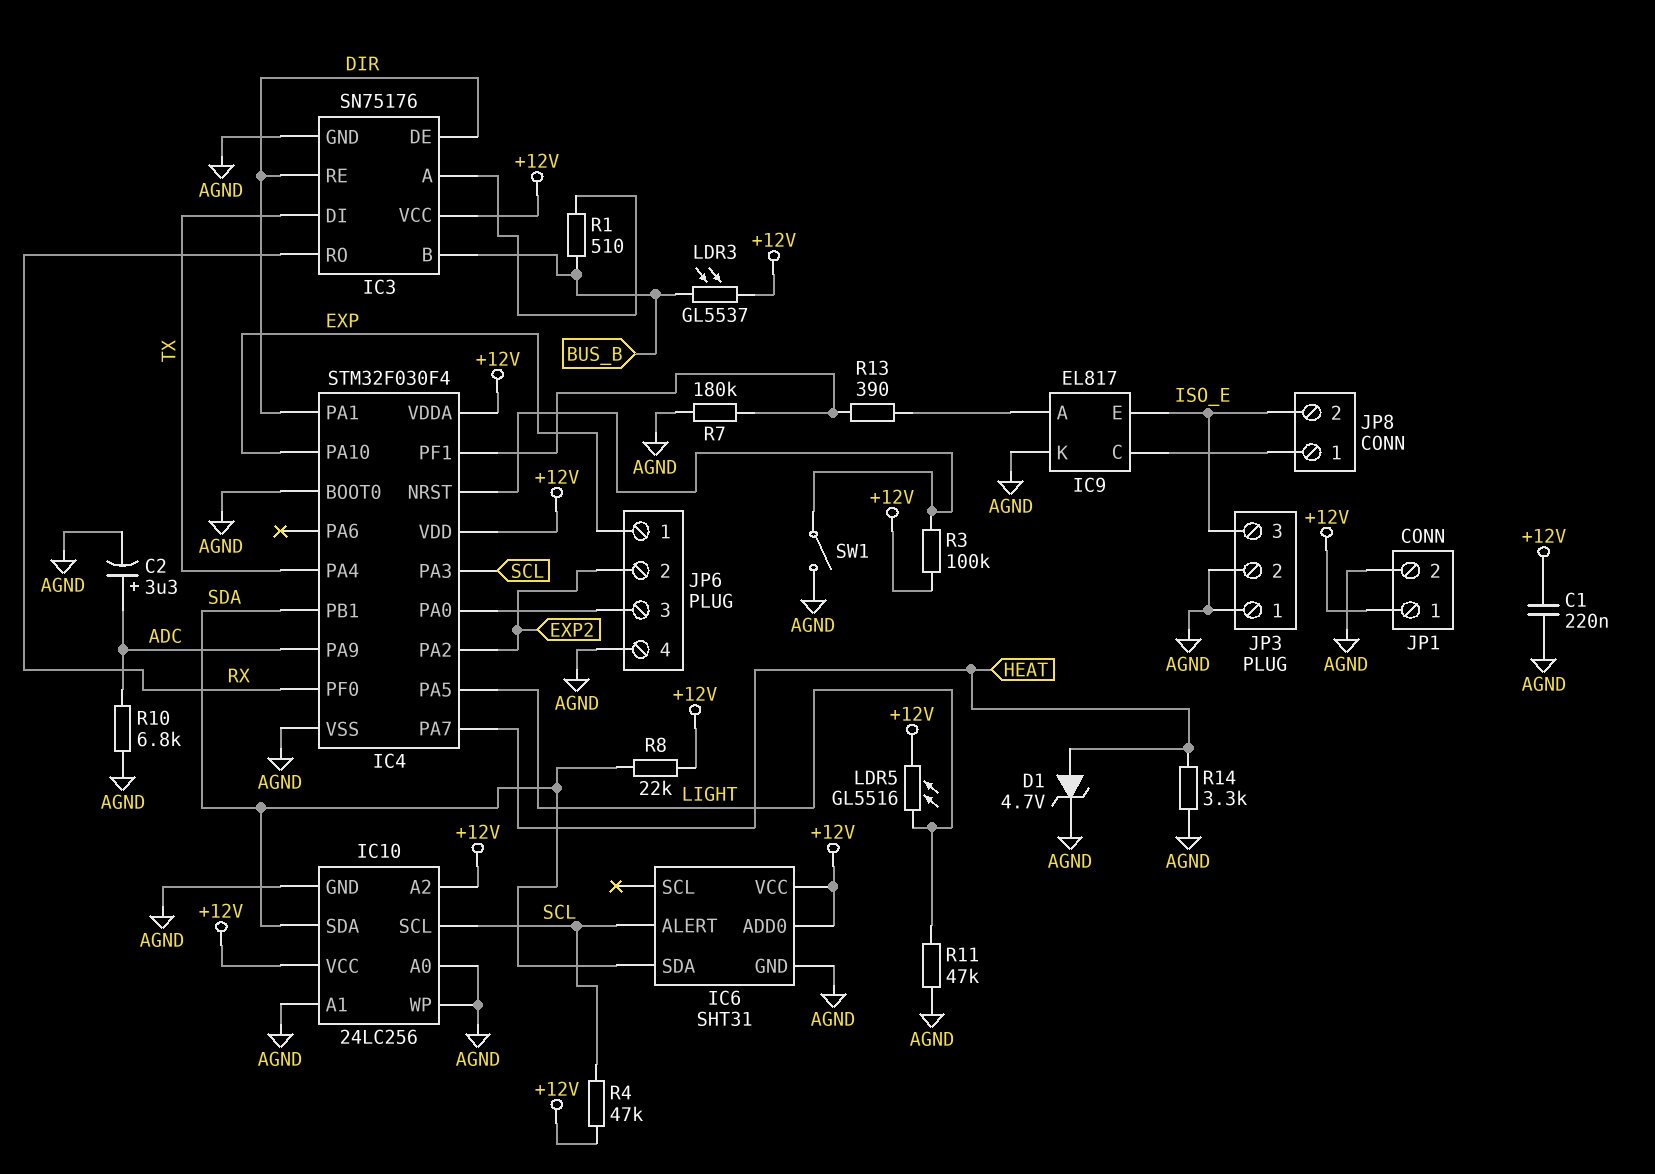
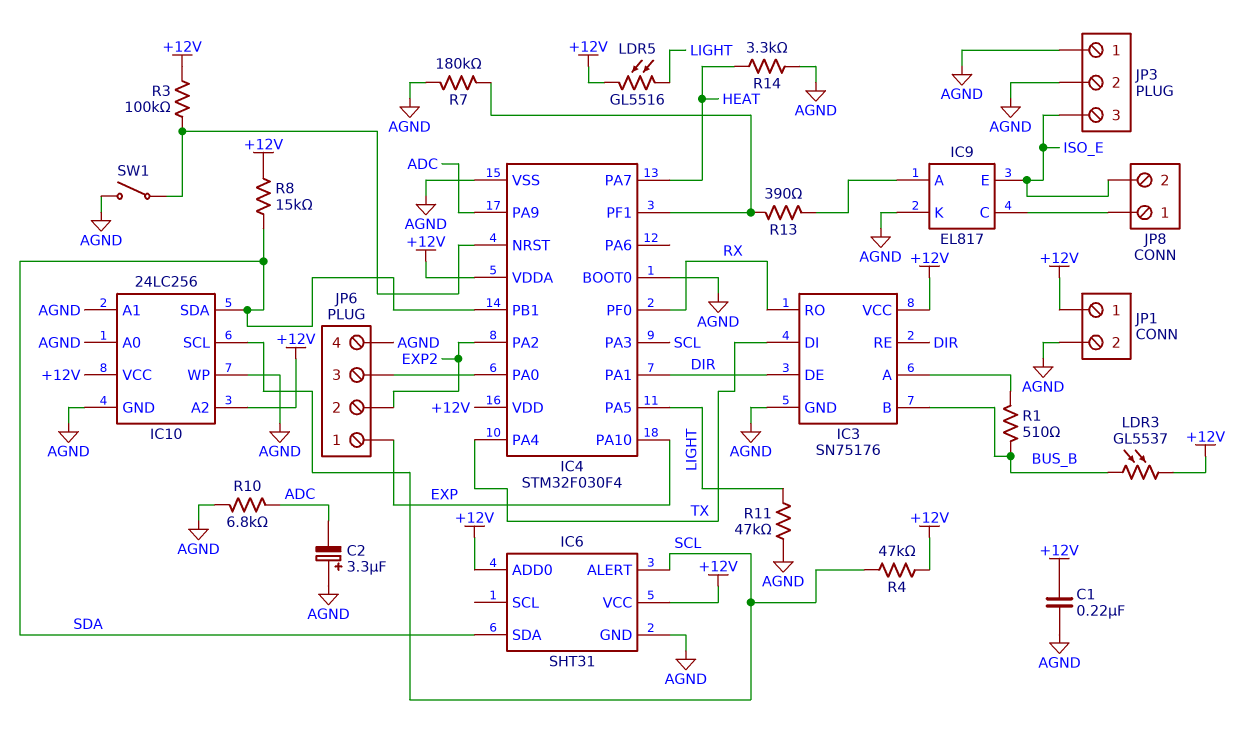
C2: 3.3uF (plus ADC, minus AGND) -> 3.3uF (plus AGND, minus ADC)
D1: zener 4.7V (A HEAT, K AGND) -> none
R8: 22k (+12V, SDA) -> 15k (+12V, SDA)

